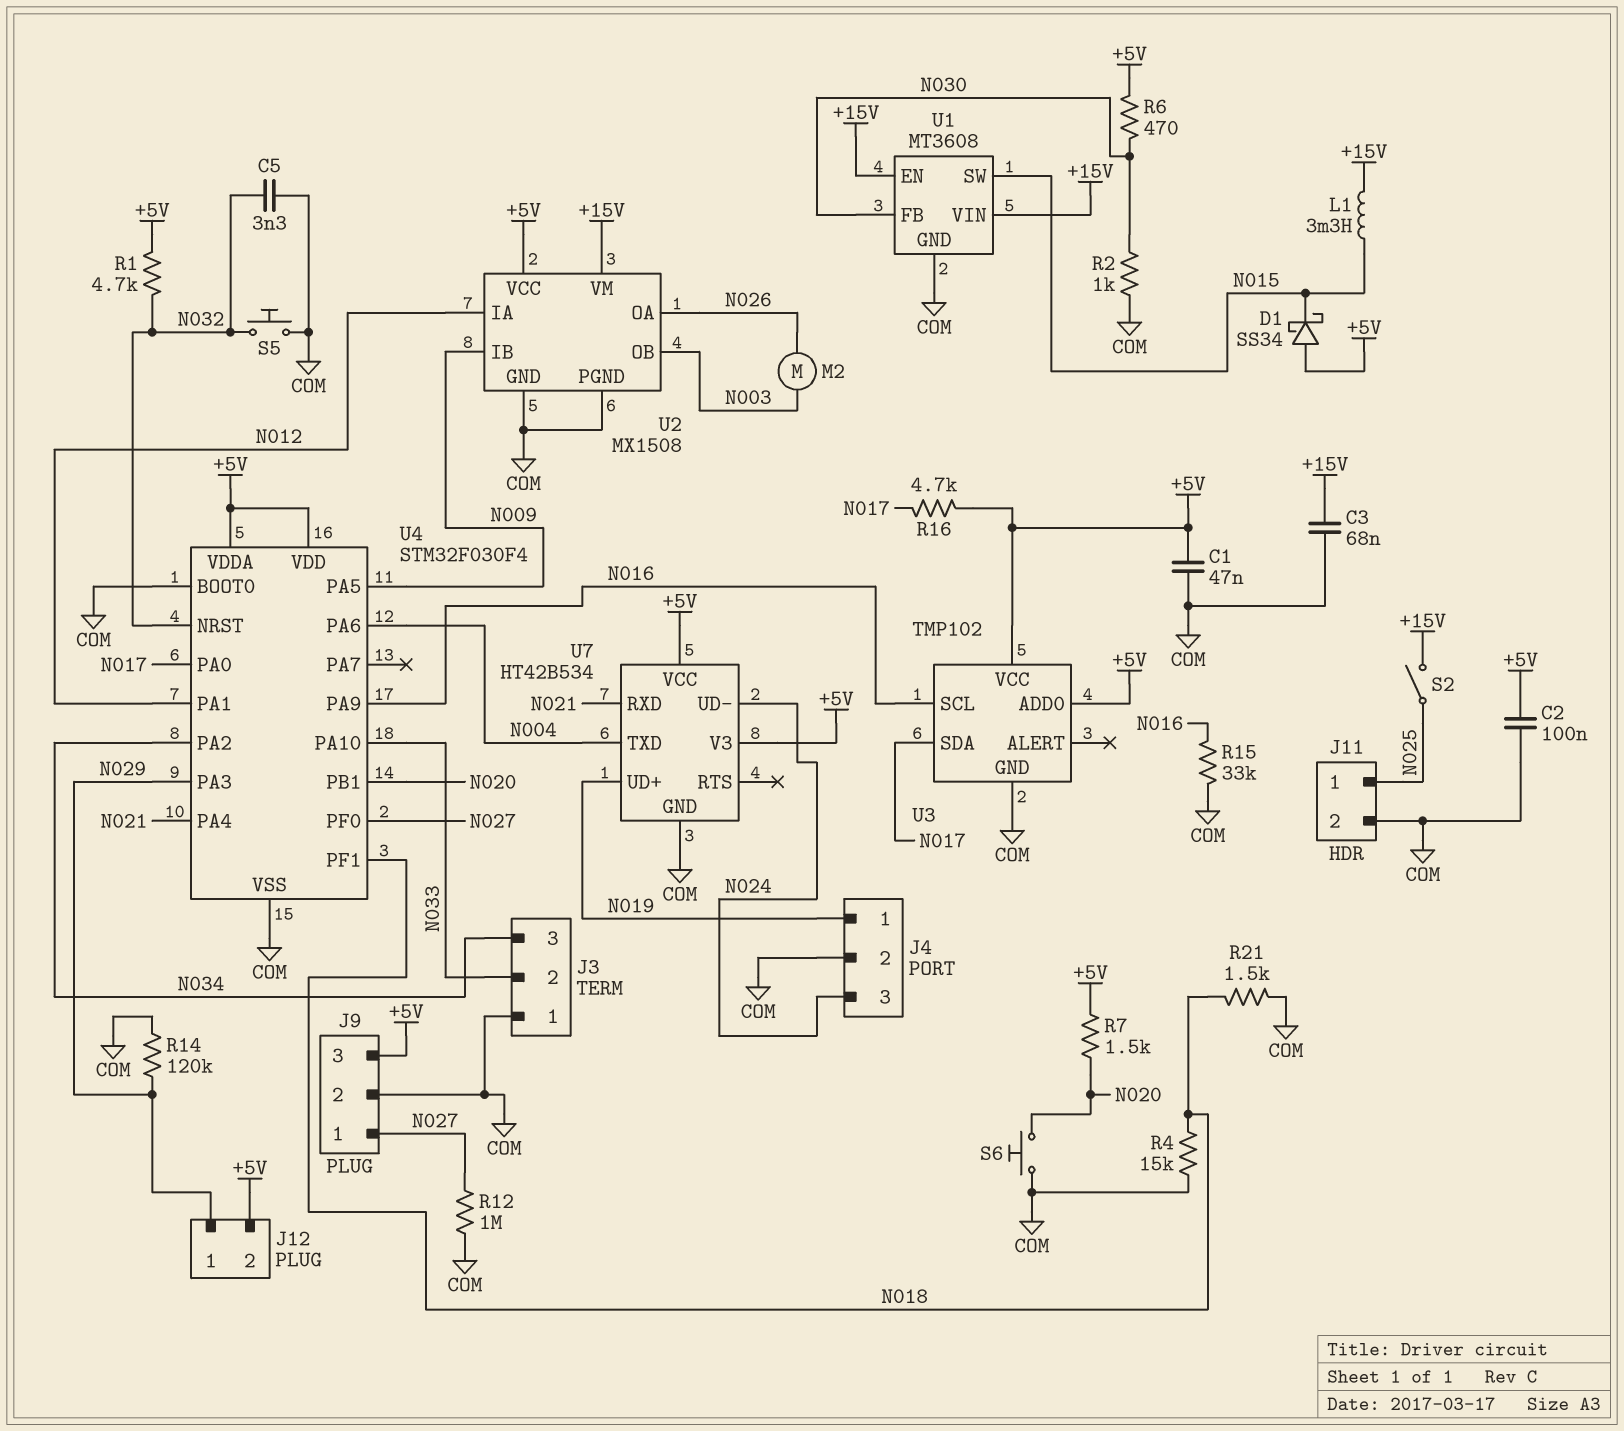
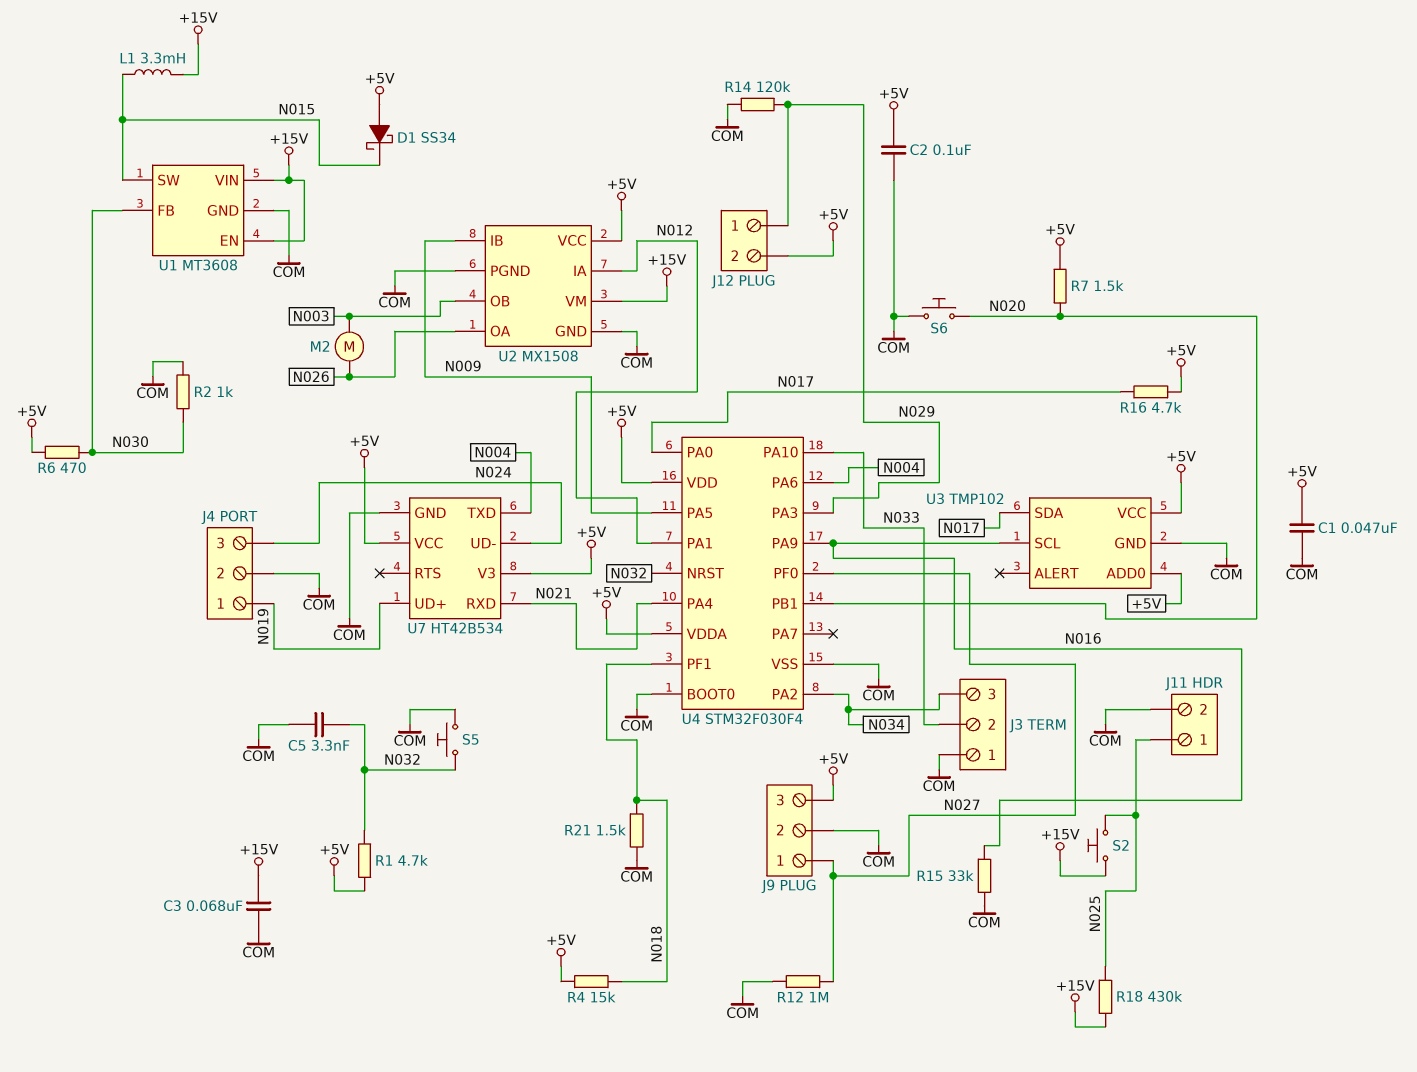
R4: 15k (COM, N018) -> 15k (+5V, N018)
R18: none -> 430k (+15V, N025)
S2: switch (+15V, N025) -> button (+15V, N025)

